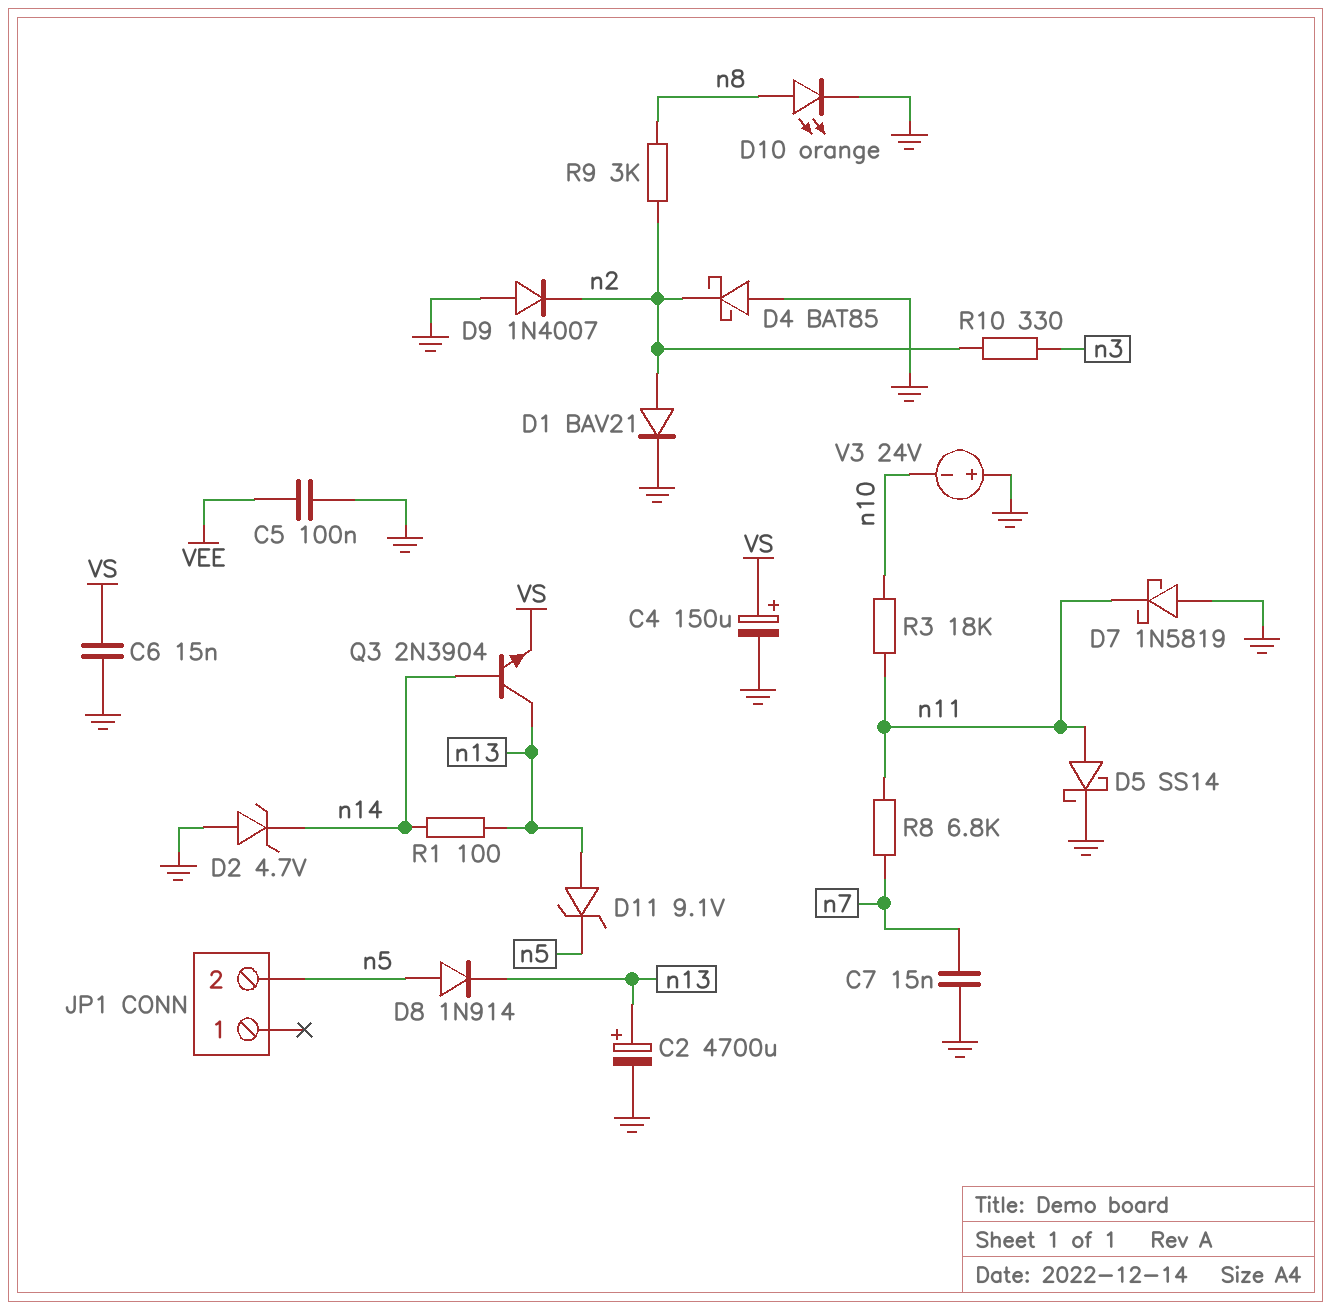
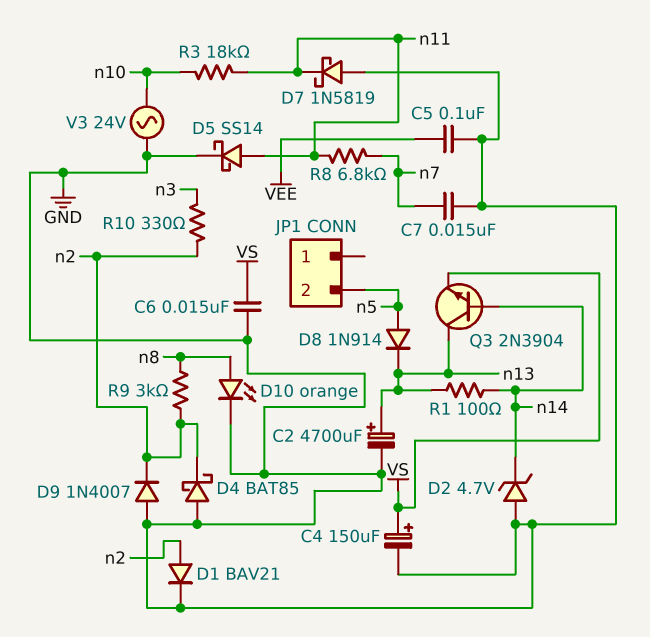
D11: zener 9.1V (A n13, K n5) -> none
V3: 24V (plus GND, minus n10) -> AC 24V (GND, n10)

